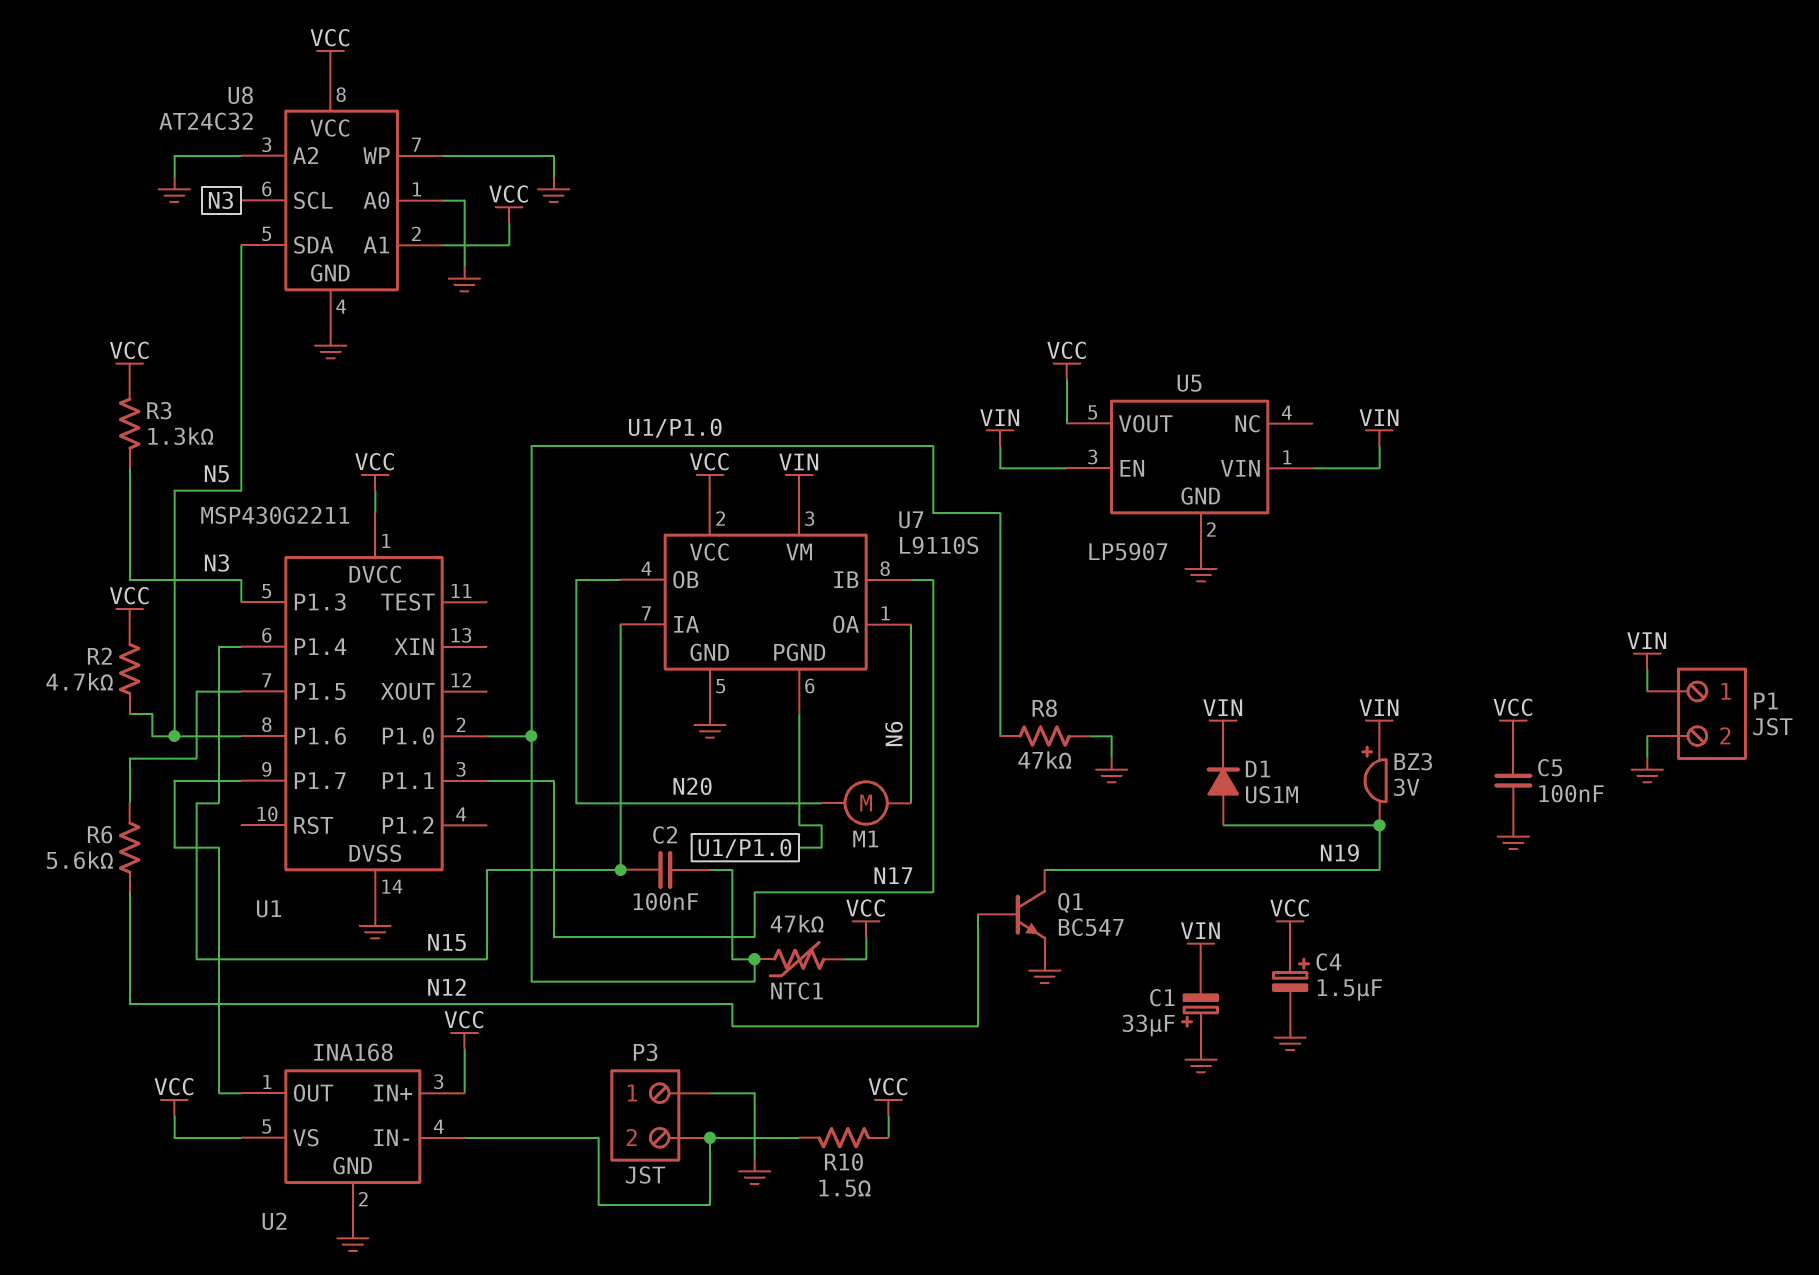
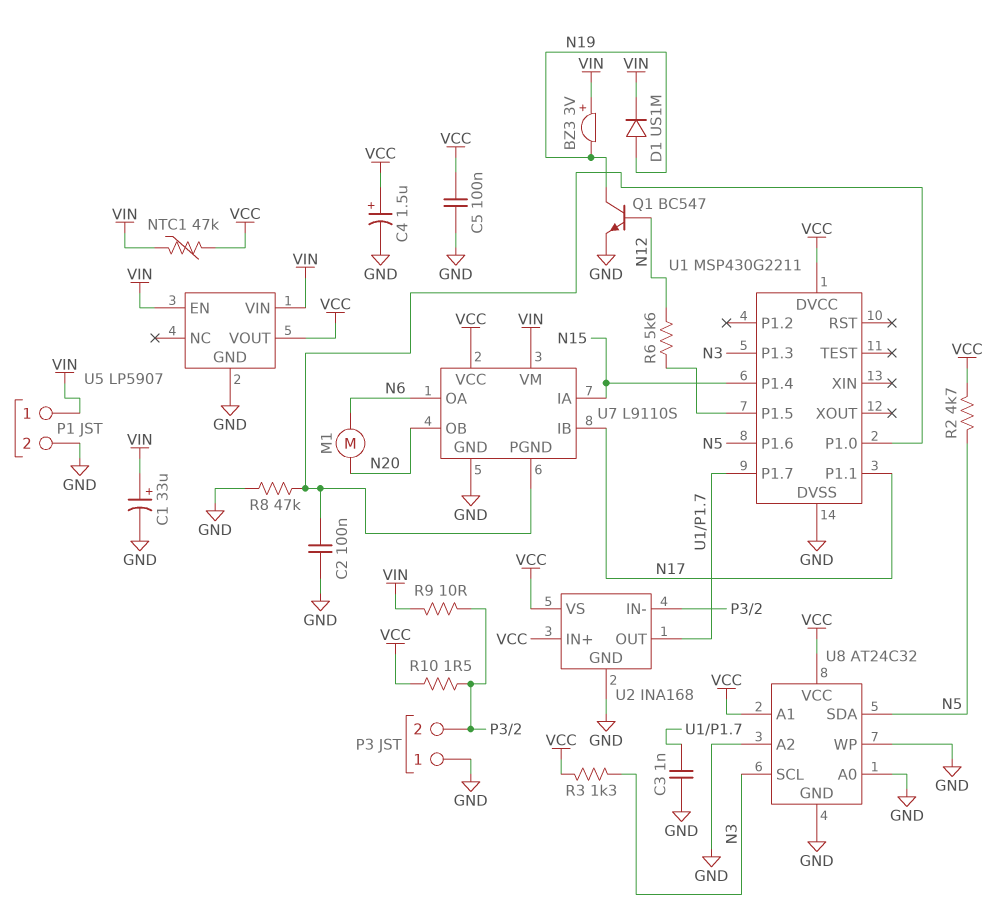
C1: 33uF (plus GND, minus VIN) -> 33uF (plus VIN, minus GND)
C2: 100nF (N15, U1/P1.0) -> 100nF (GND, U1/P1.0)
C3: none -> 1nF (GND, U1/P1.7)
NTC1: 47k (U1/P1.0, VCC) -> 47k (VCC, VIN)
R9: none -> 10 (P3/2, VIN)

